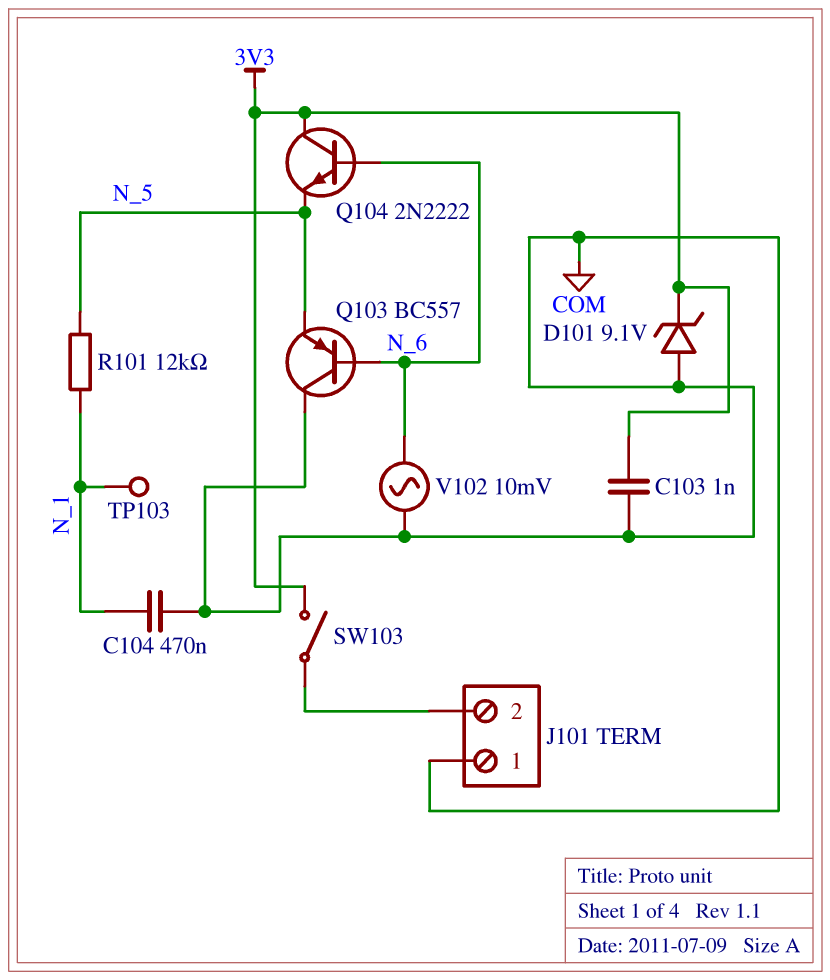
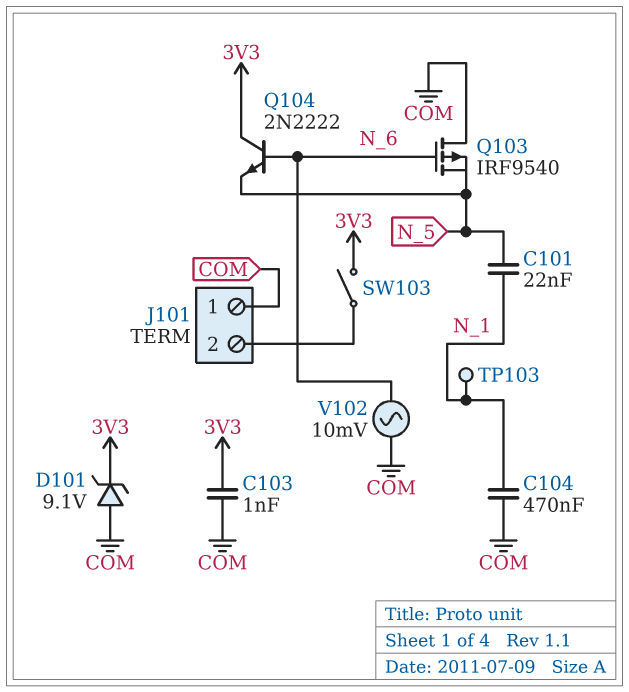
C101: none -> 22nF (N_1, N_5)
Q103: PNP BC557 (B N_6, C COM, E N_5) -> PMOS IRF9540 (G N_6, D COM, S N_5)
R101: 12k (N_1, N_5) -> none

